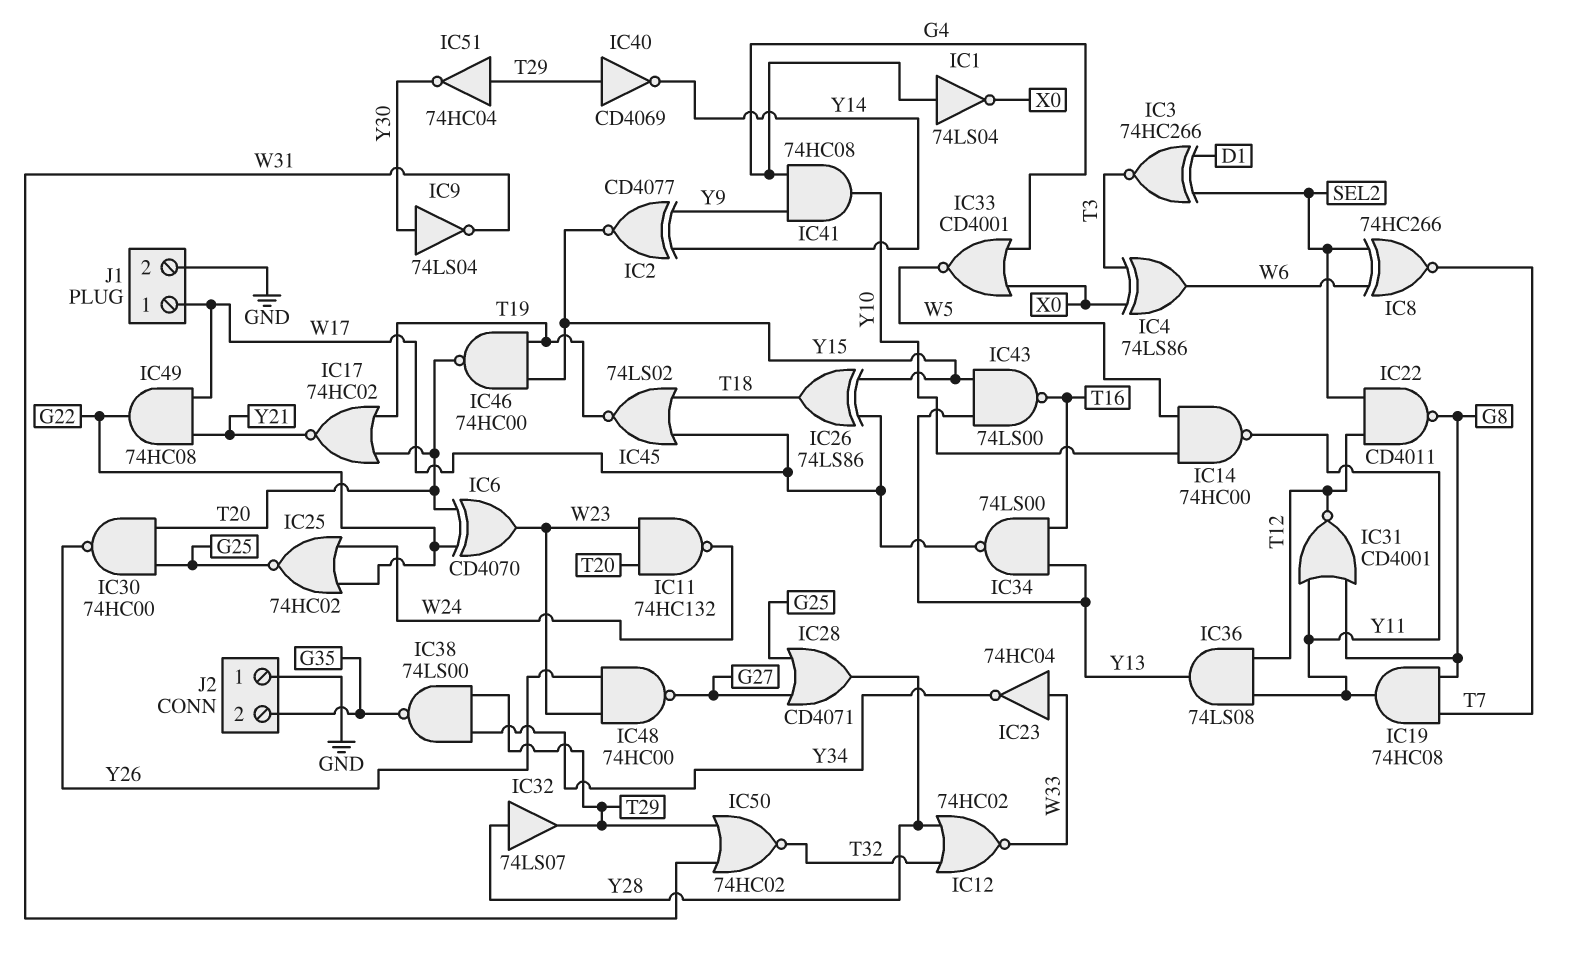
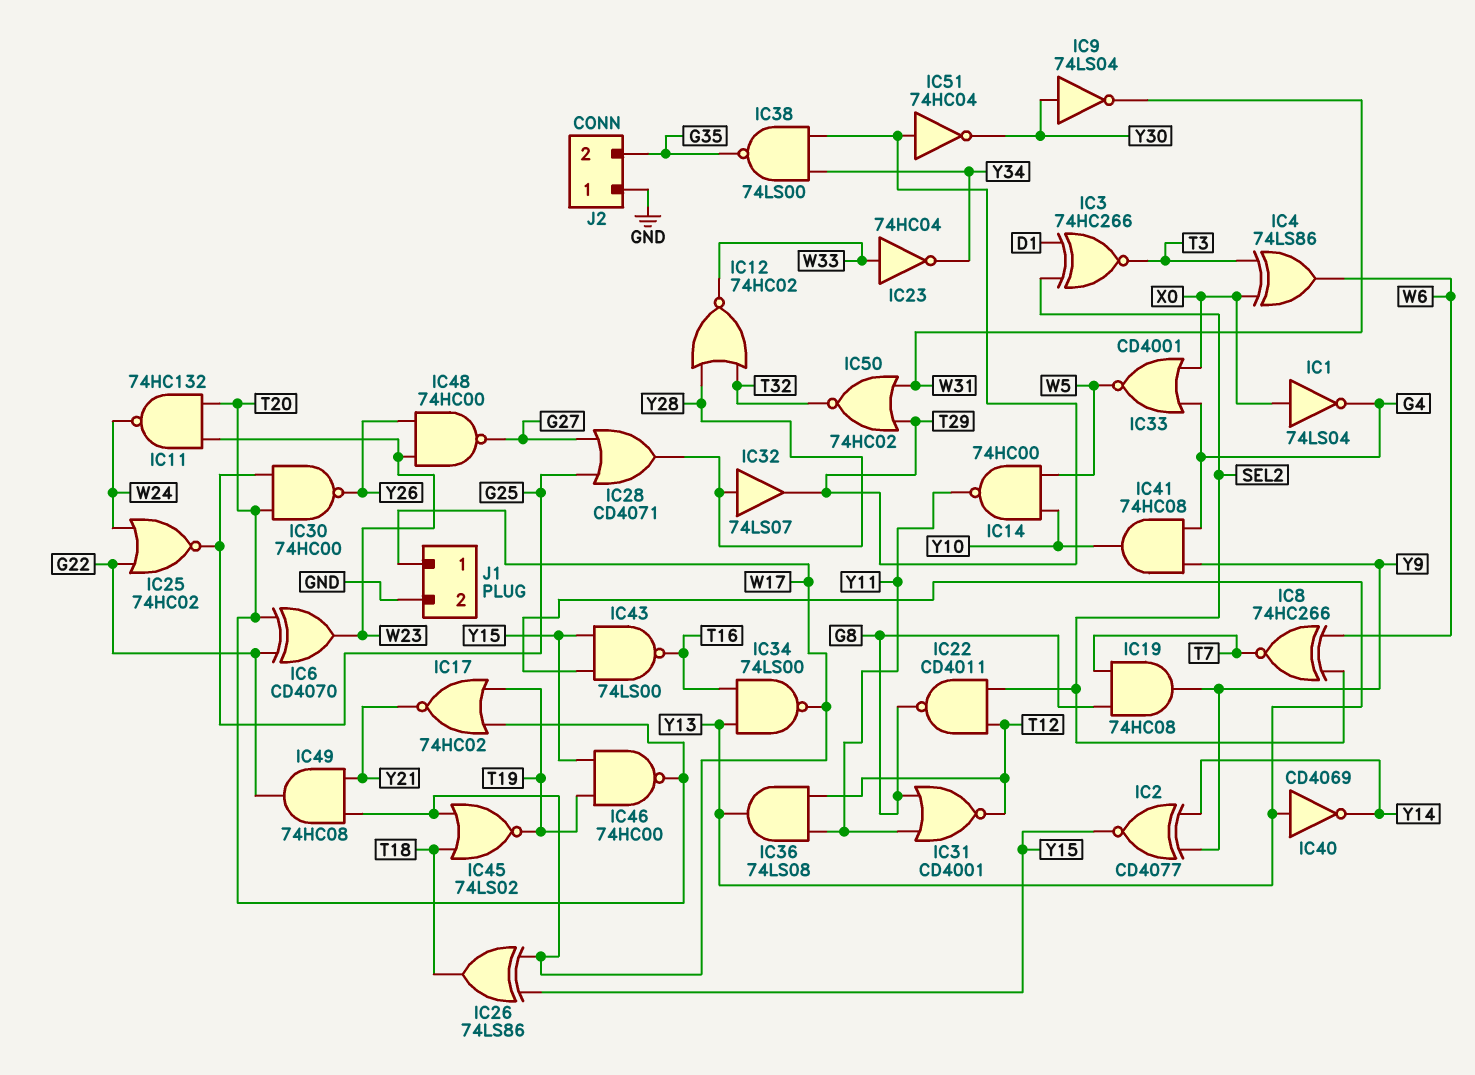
IC1: NOT 74LS04 (in G4, out X0) -> NOT 74LS04 (in X0, out G4)
IC19: AND 74HC08 (in G8, in T7, out Y11) -> AND 74HC08 (in G8, in T7, out Y9)
IC40: NOT CD4069 (in T29, out Y14) -> NOT CD4069 (in Y13, out Y14)

